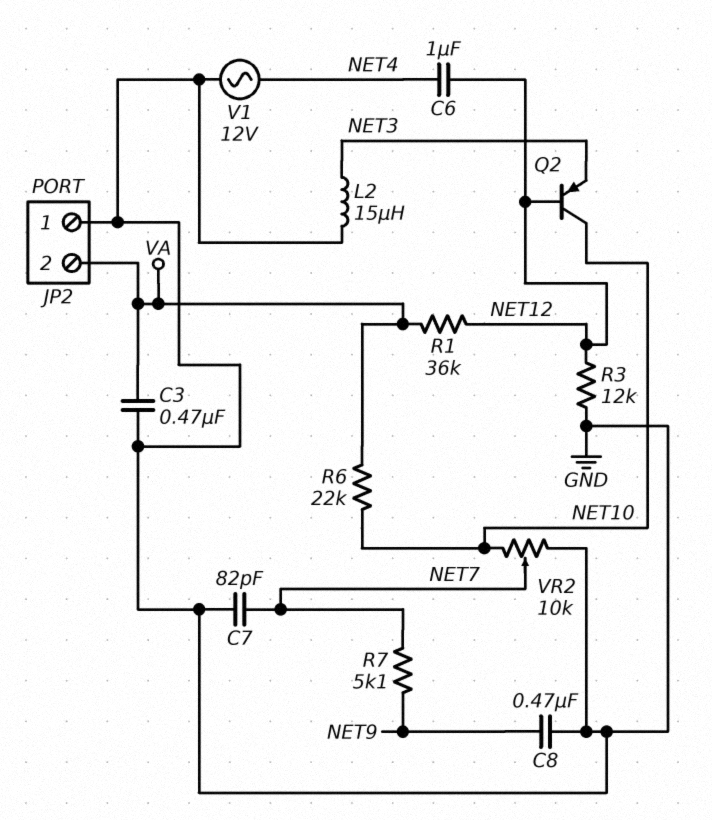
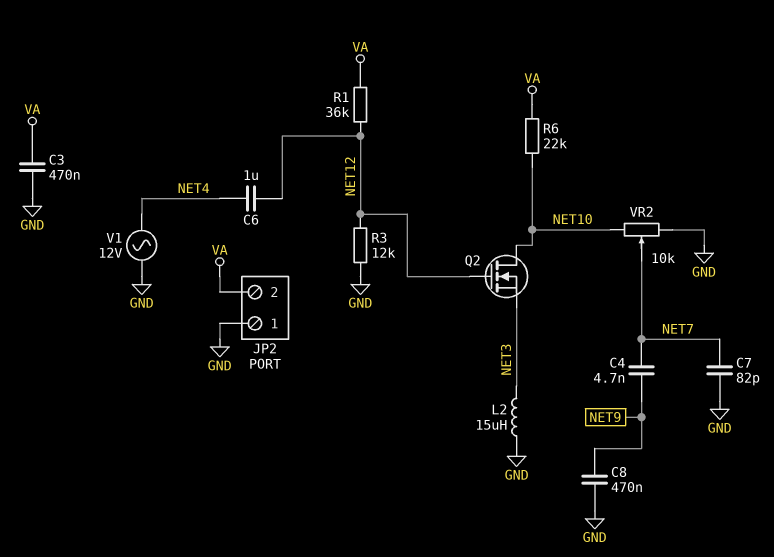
C4: none -> 4.7nF (NET7, NET9)
Q2: PNP (B NET12, C NET10, E NET3) -> NMOS (G NET12, D NET10, S NET3)
R7: 5.1k (NET7, NET9) -> none

